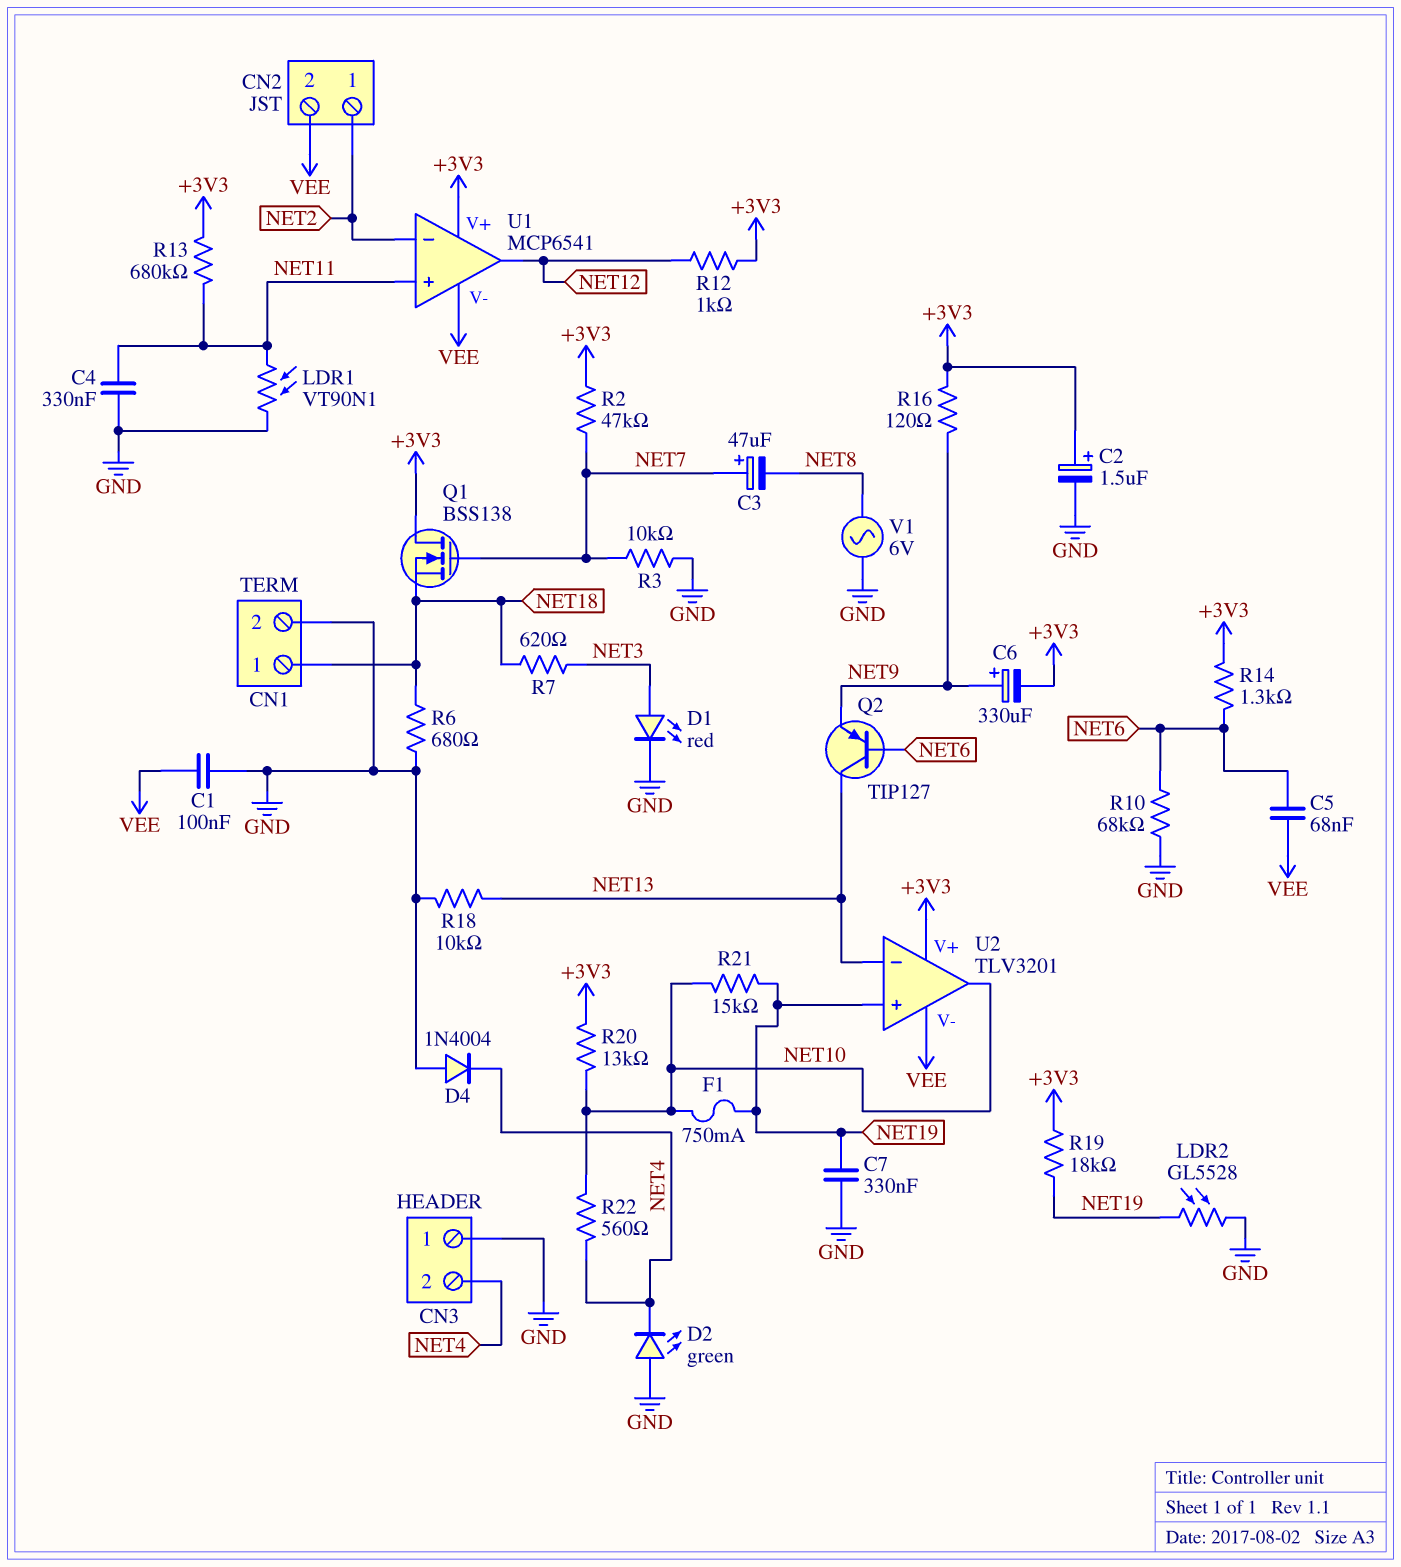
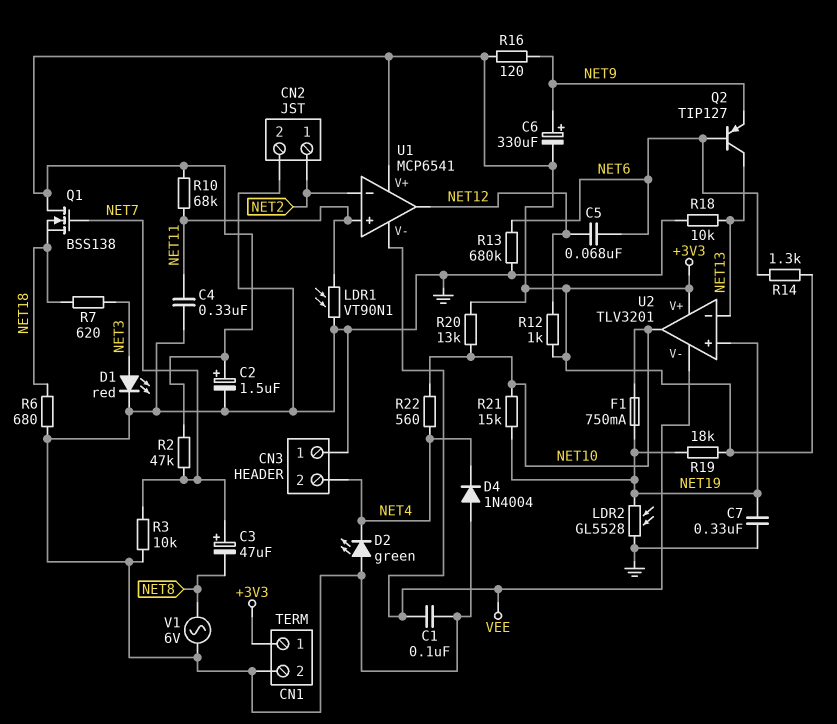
C5: 68nF (NET6, VEE) -> 68nF (NET6, NET12)
CN1 pin 1: NET18 -> +3V3
CN2 pin 2: VEE -> GND
R10: 68k (GND, NET6) -> 68k (+3V3, NET11)
R13: 680k (+3V3, NET11) -> 680k (GND, NET6)

